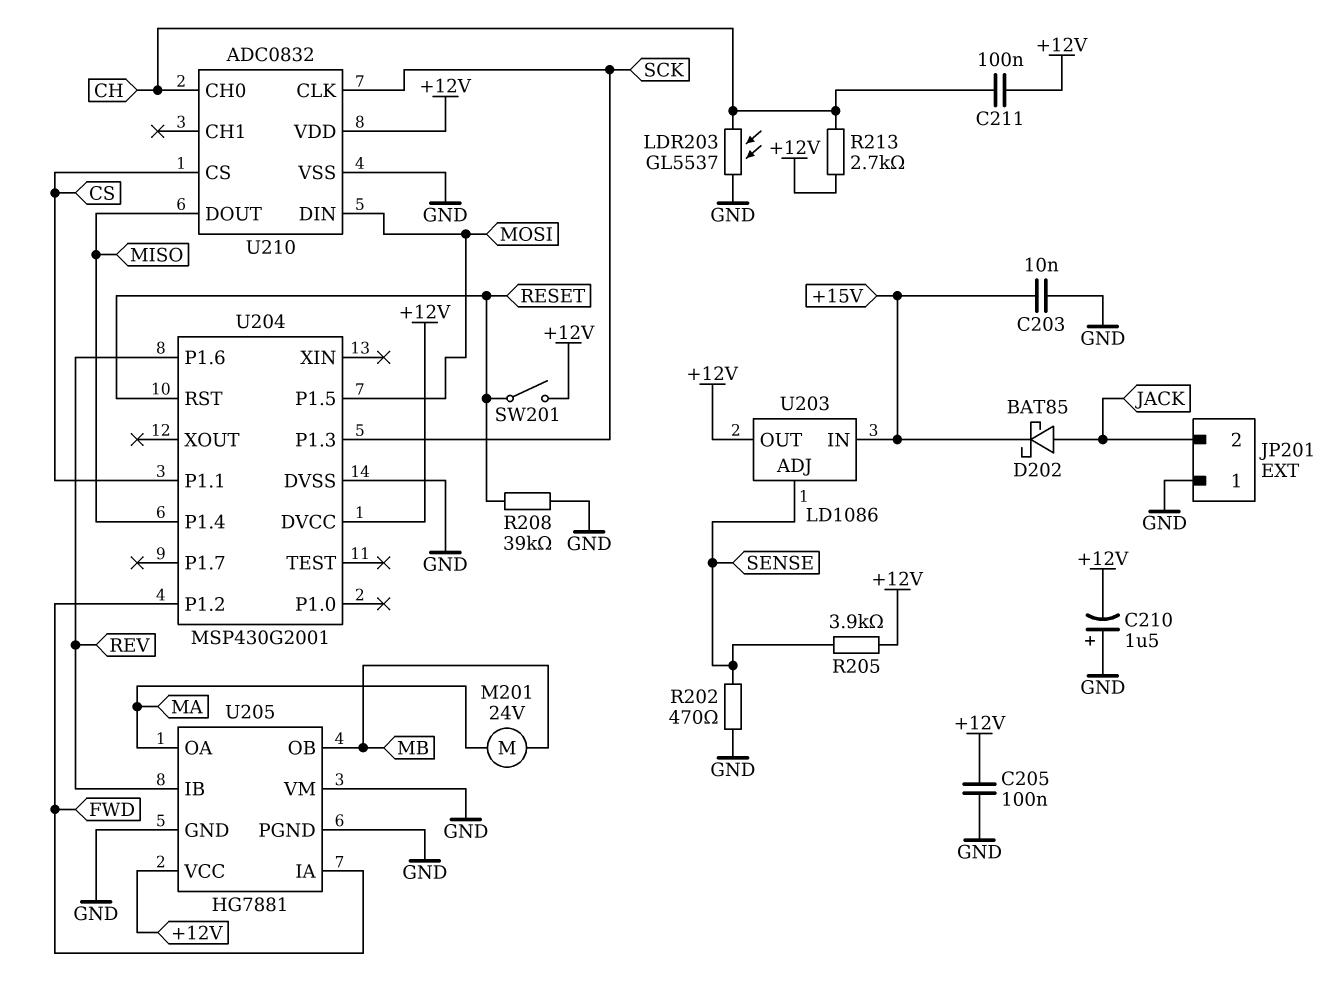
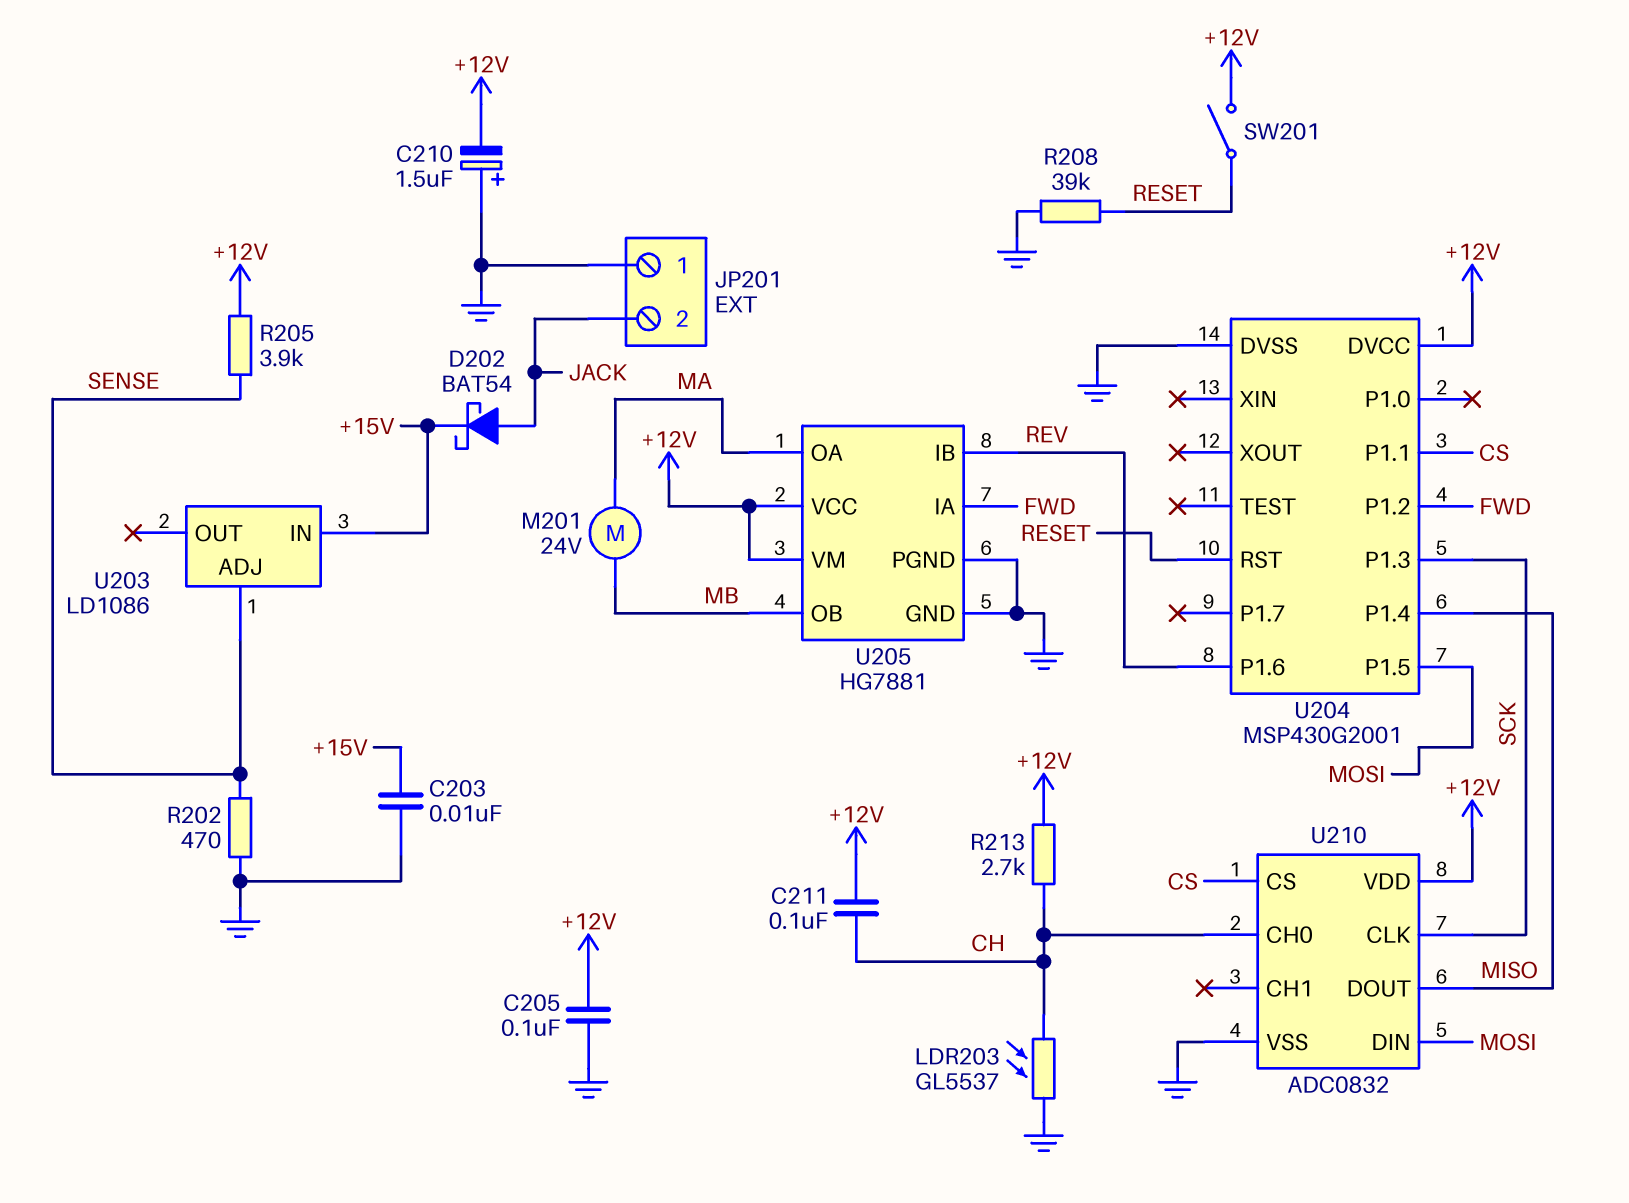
D202: schottky BAT85 (A JACK, K +15V) -> schottky BAT54 (A JACK, K +15V)
U203 pin OUT: +12V -> none
U205 pin VM: GND -> +12V

